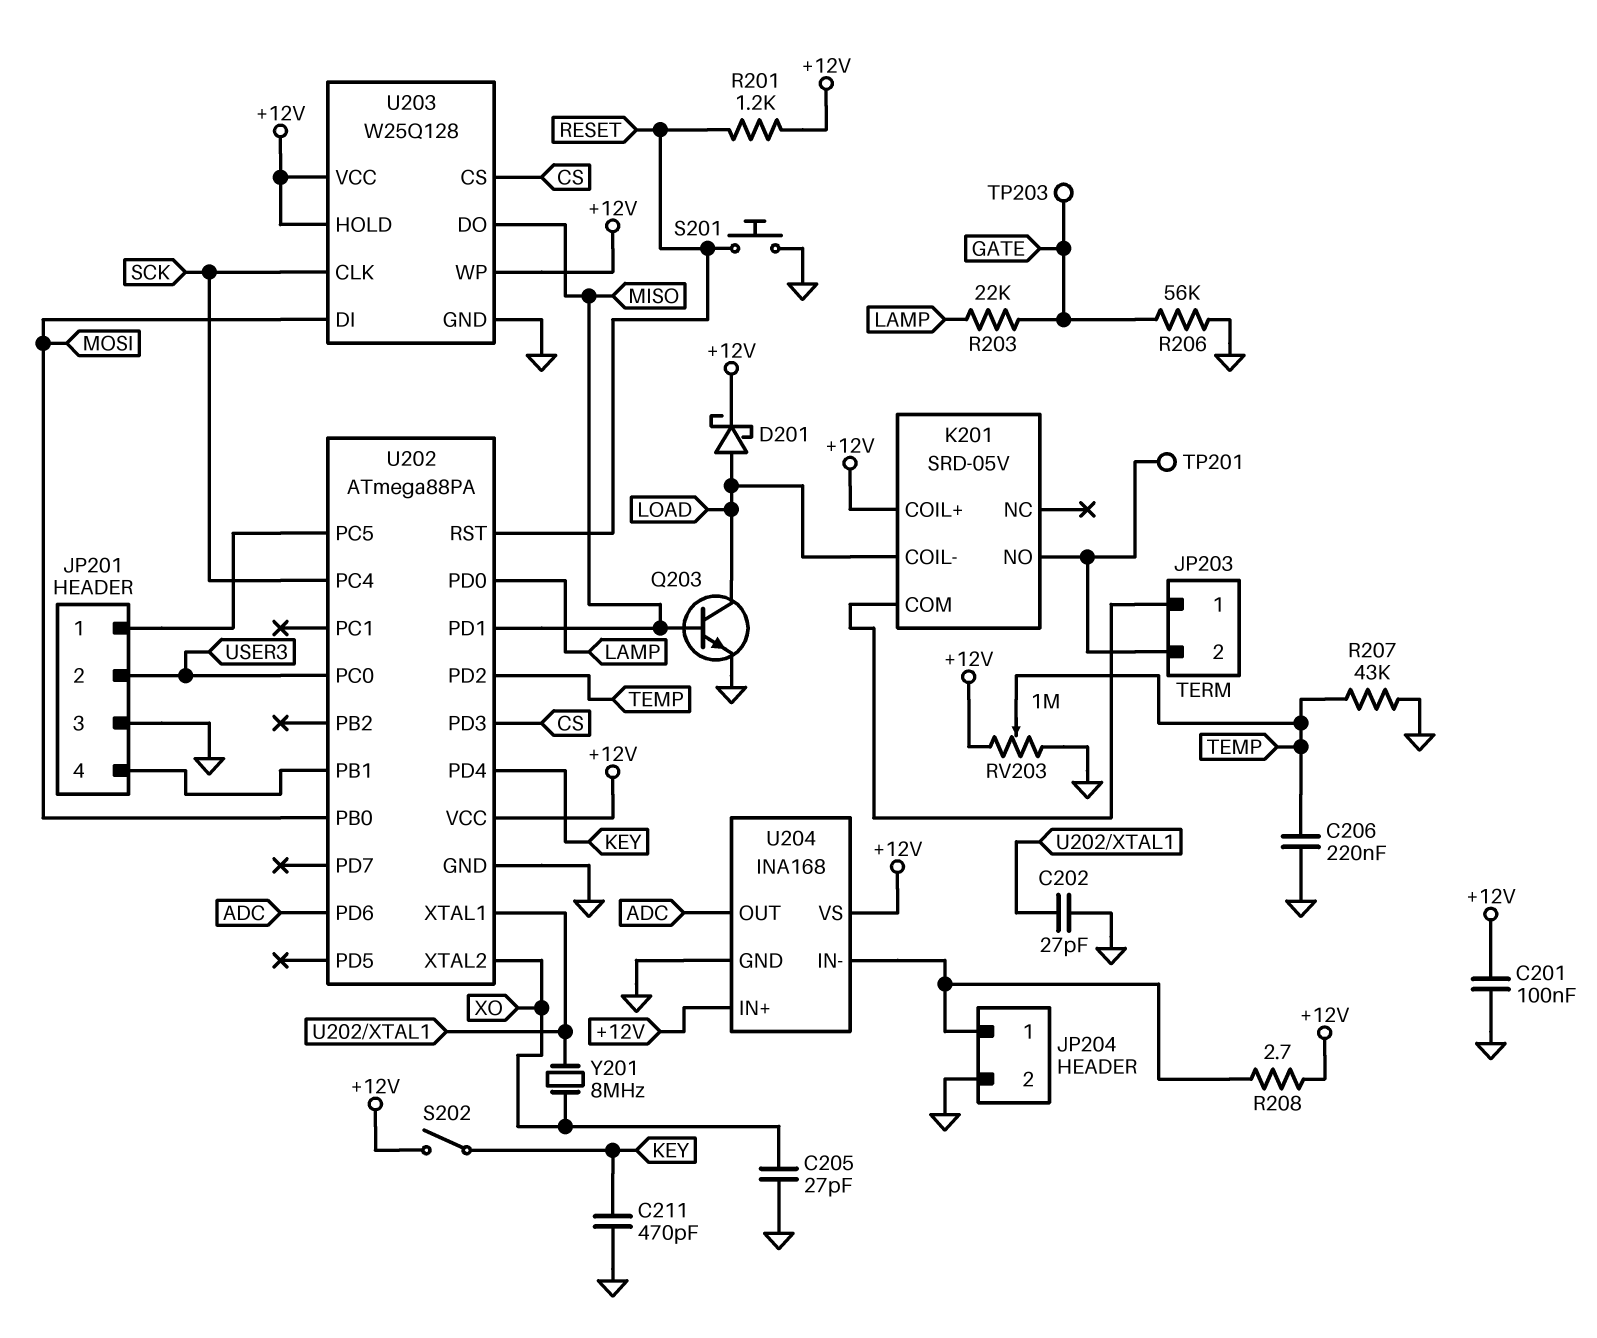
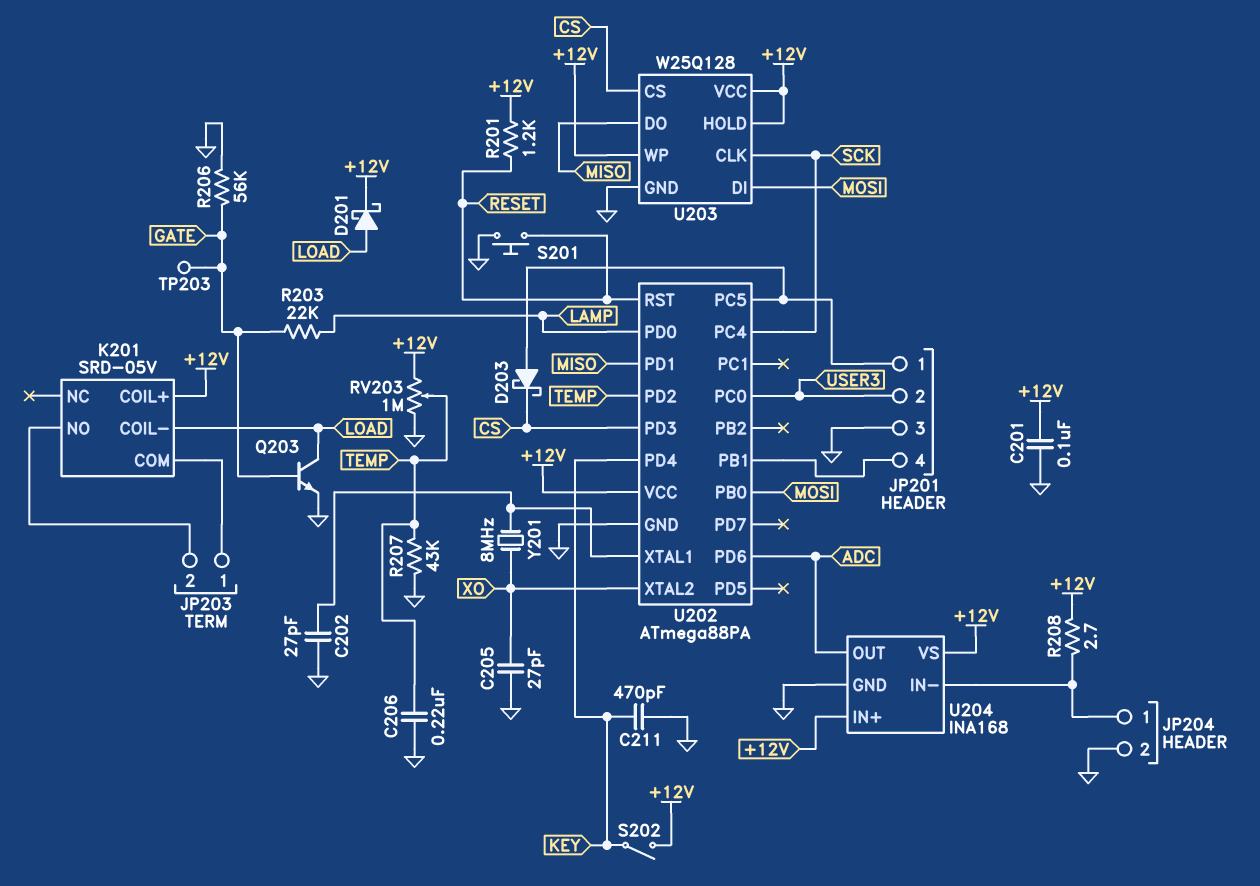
D203: none -> schottky (A JP201/1, K CS)
Q203: NPN (B MISO, C LOAD, E GND) -> NPN (B GATE, C LOAD, E GND)
TP201: test point (JP203/2) -> none

